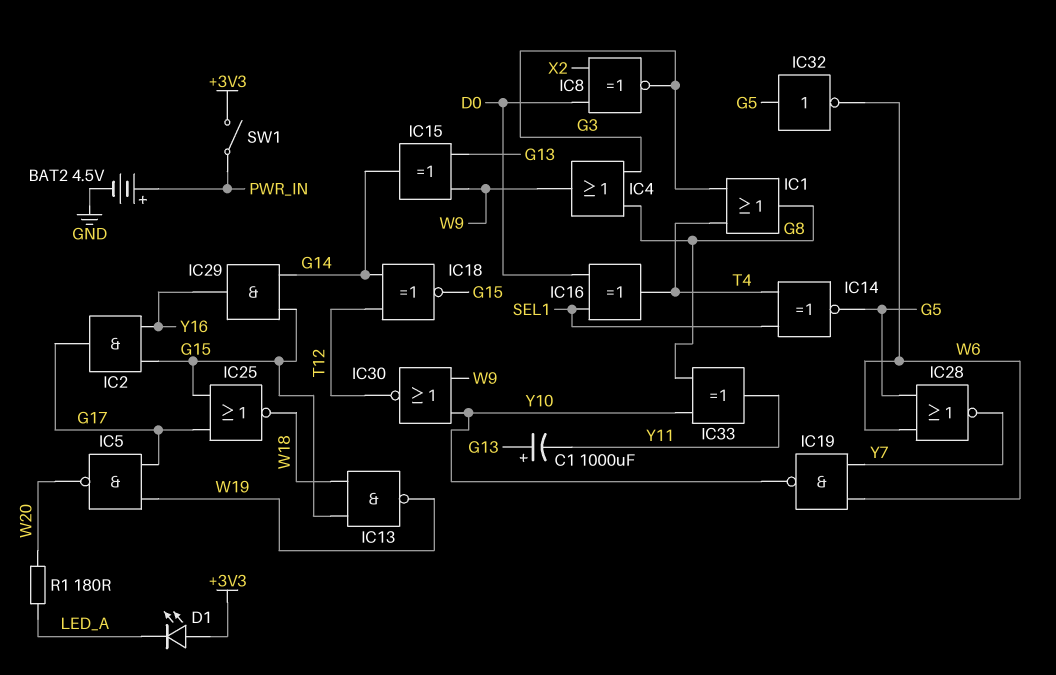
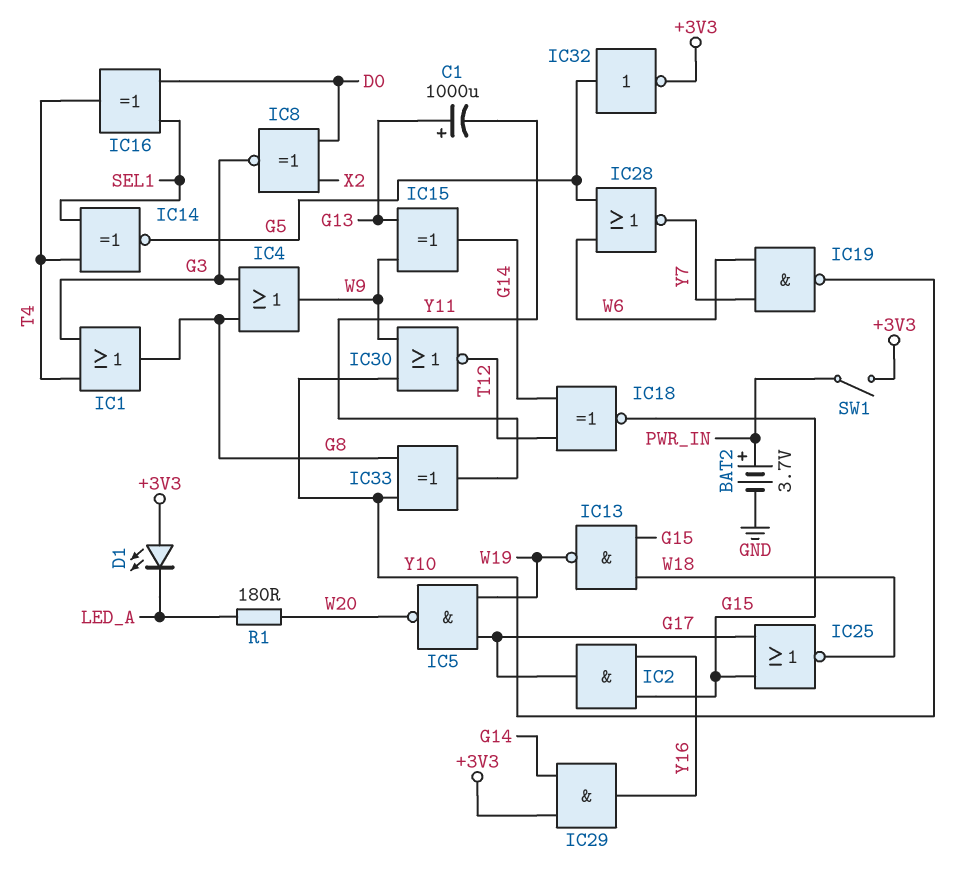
BAT2: 4.5V (plus PWR_IN, minus GND) -> 3.7V (plus PWR_IN, minus GND)
IC29: AND (in G14, in G15, out Y16) -> AND (in +3V3, in G14, out Y16)
IC32: NOT (in G5, out W6) -> NOT (in G5, out +3V3)

